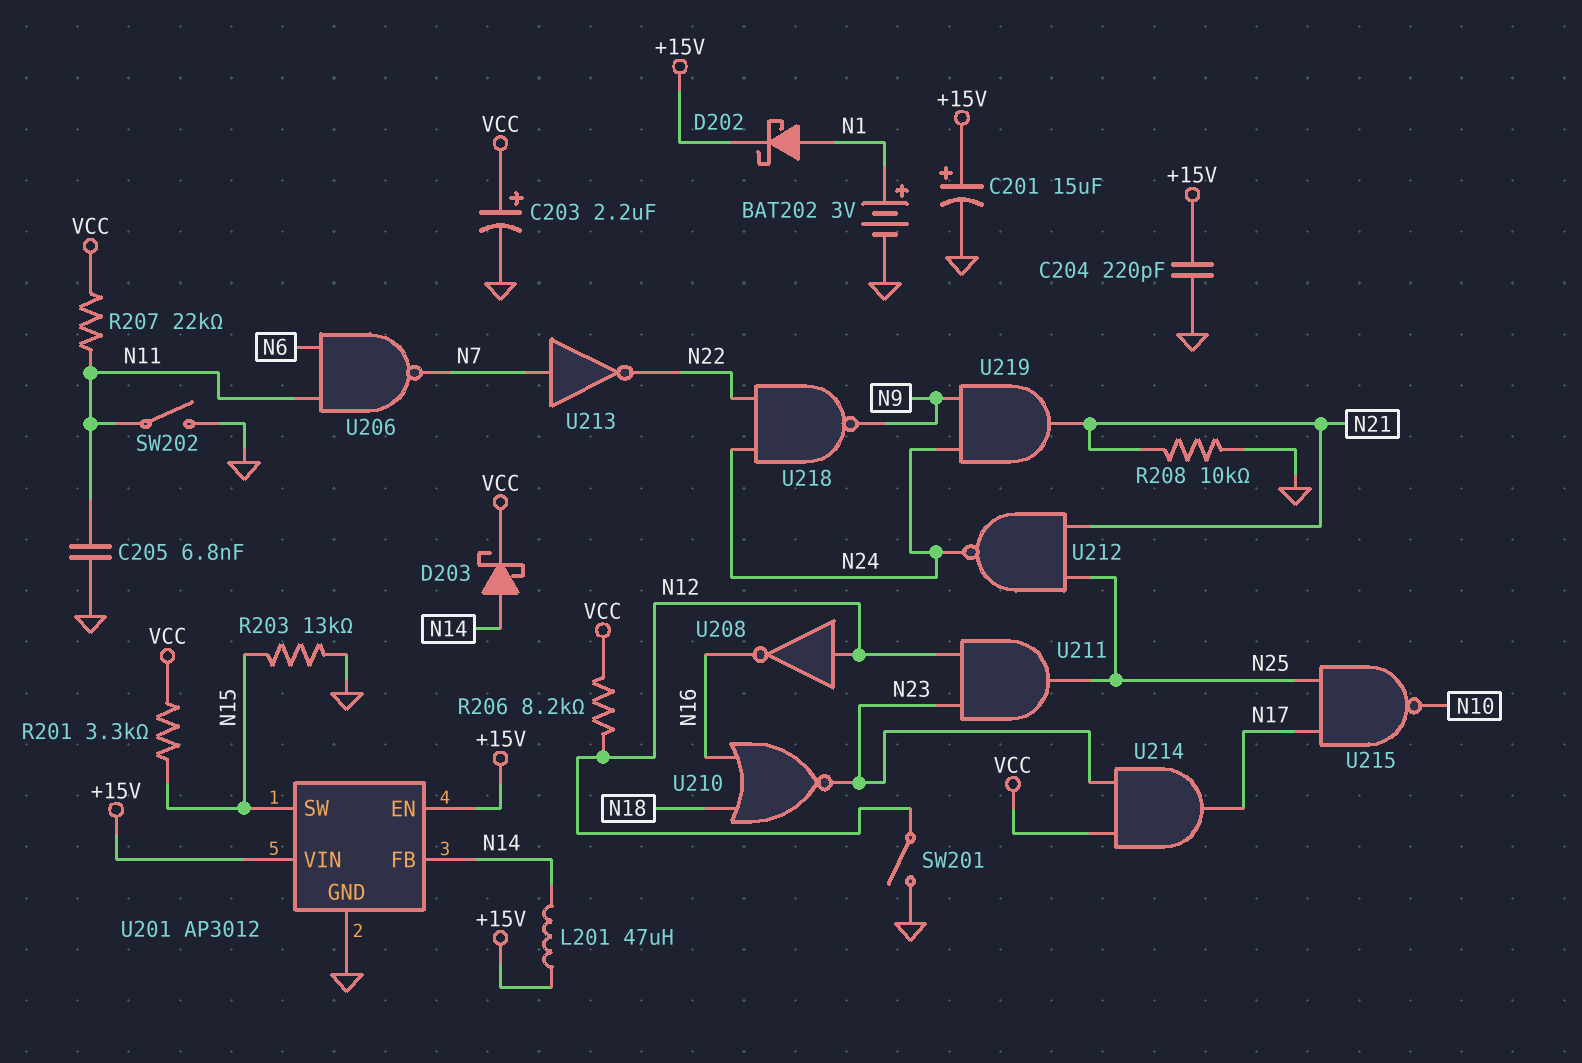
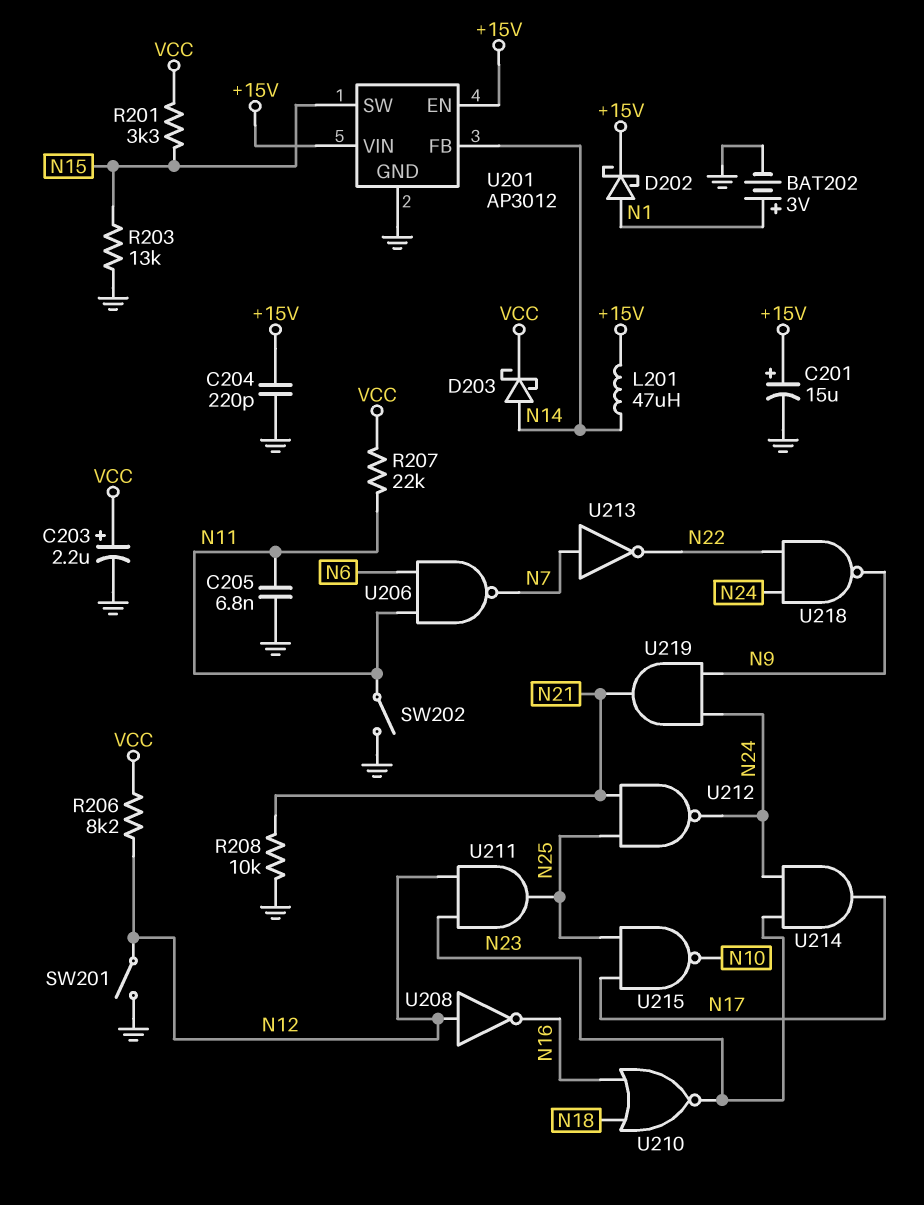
U214: AND (in N23, in VCC, out N17) -> AND (in N23, in N24, out N17)

